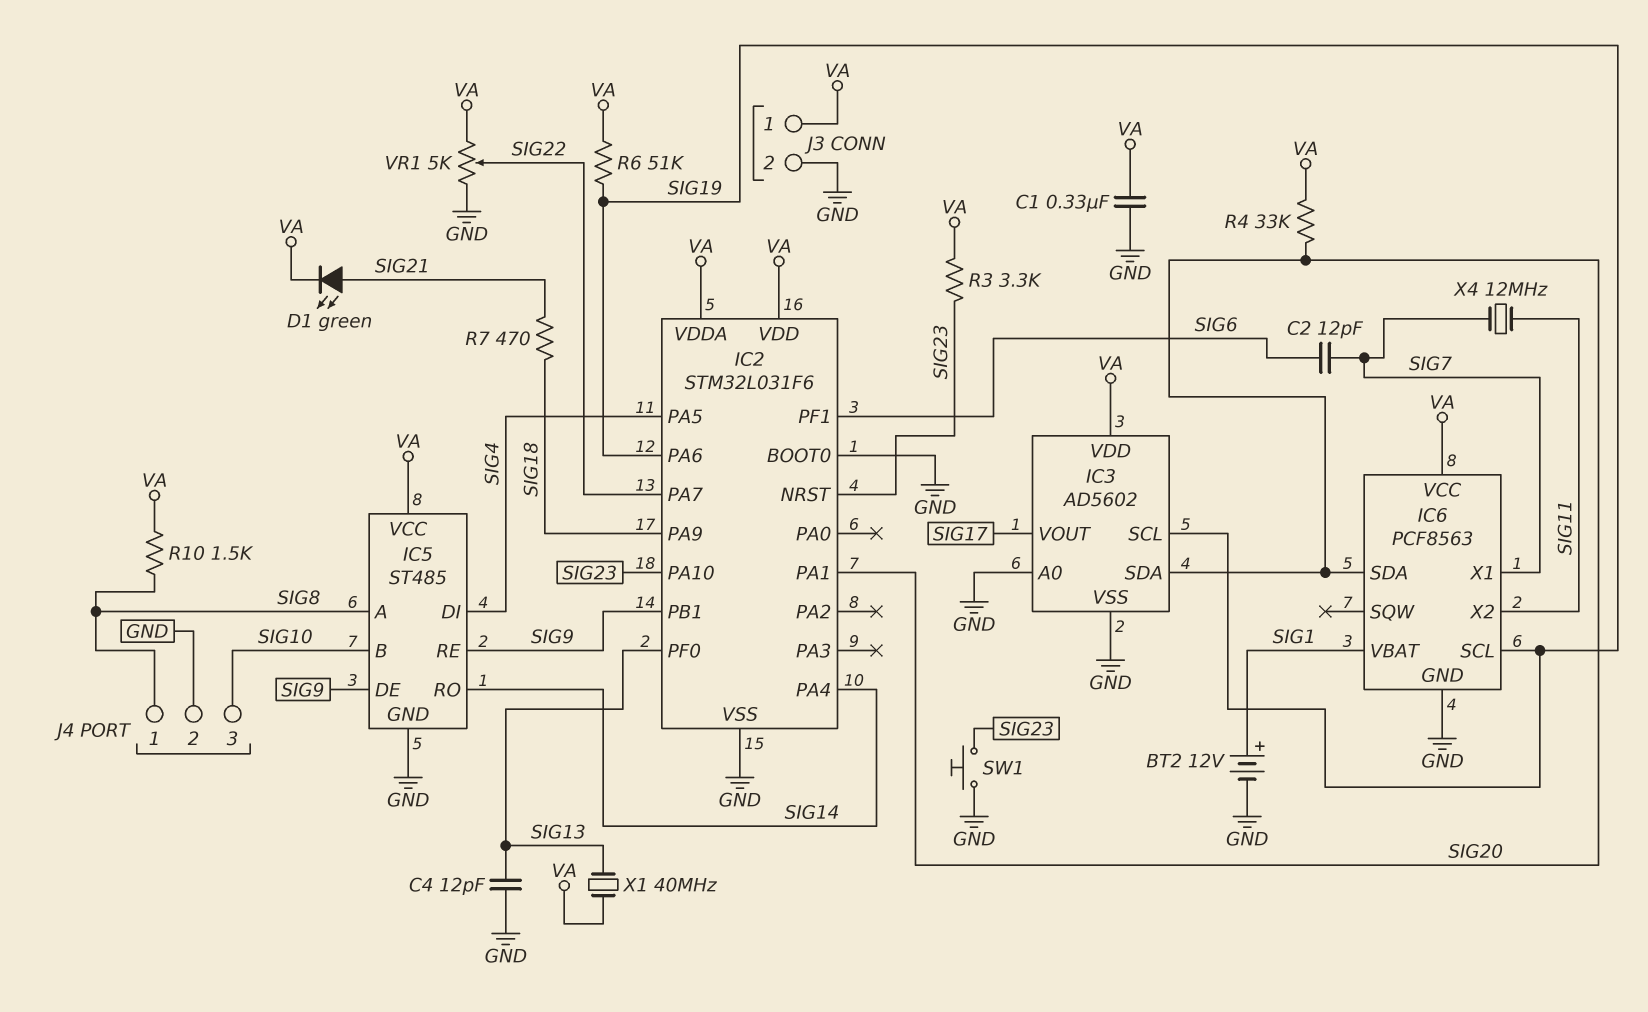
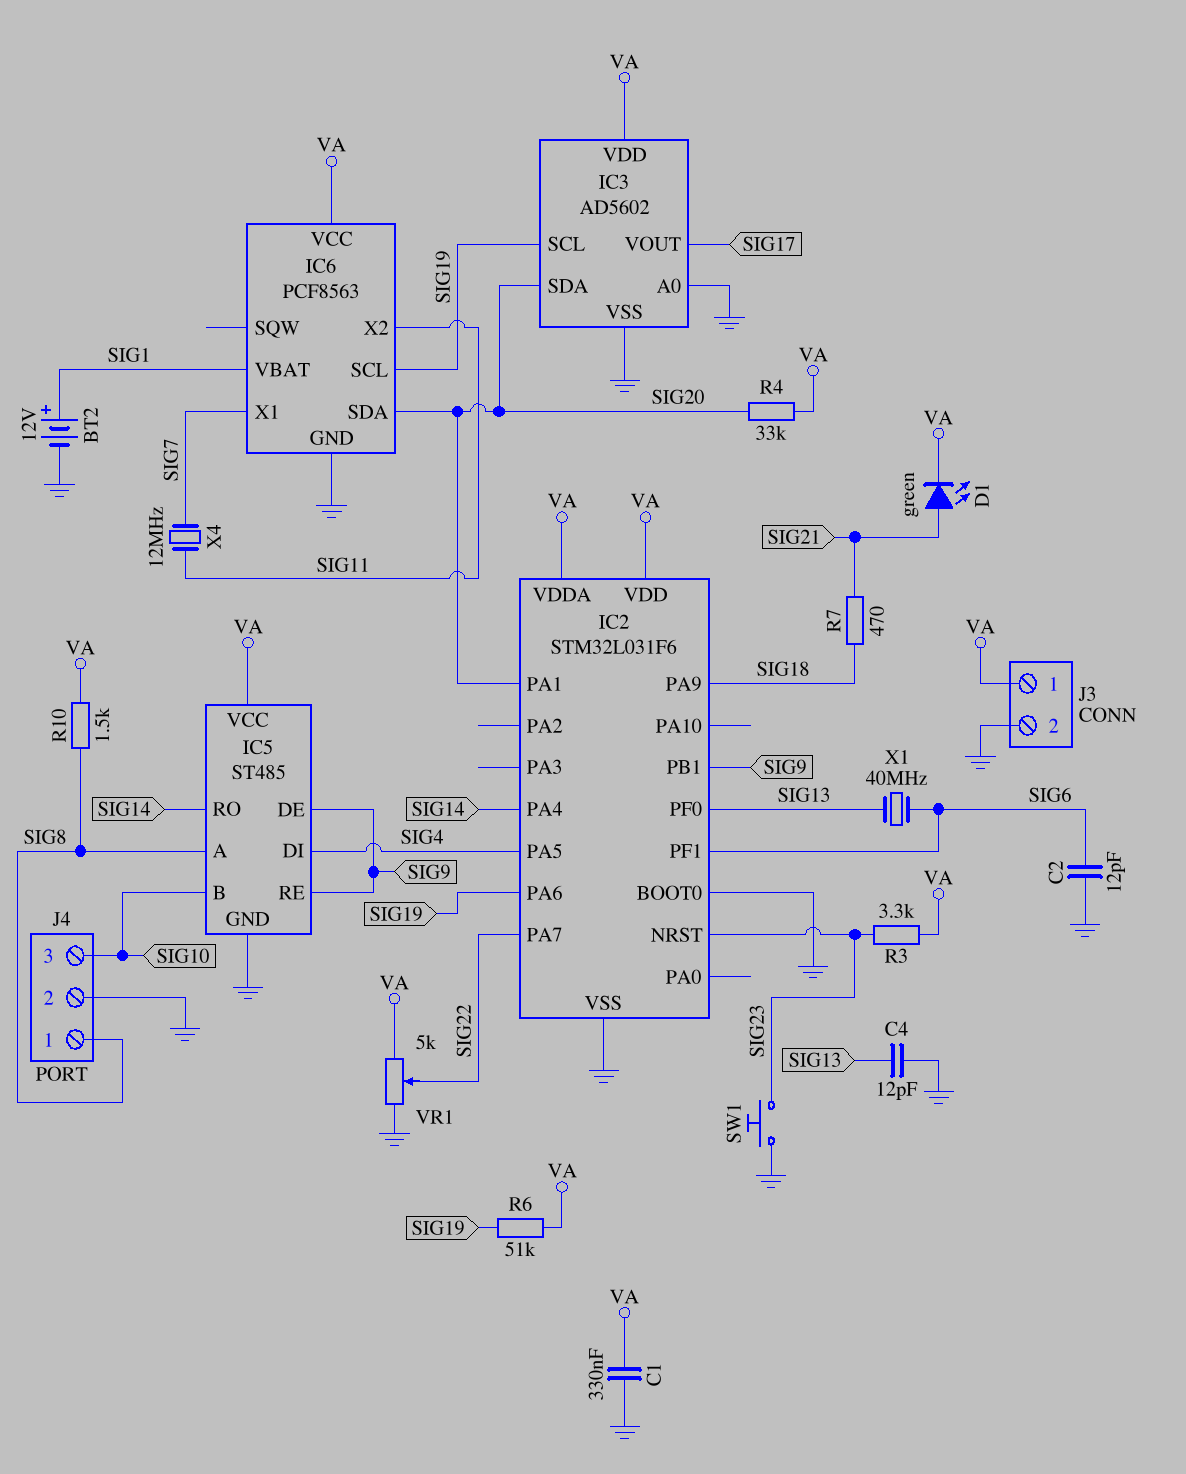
C2: 12pF (SIG6, SIG7) -> 12pF (GND, SIG6)
IC2 pin PA10: SIG23 -> none
X1: 40MHz (SIG13, VA) -> 40MHz (SIG6, SIG13)

